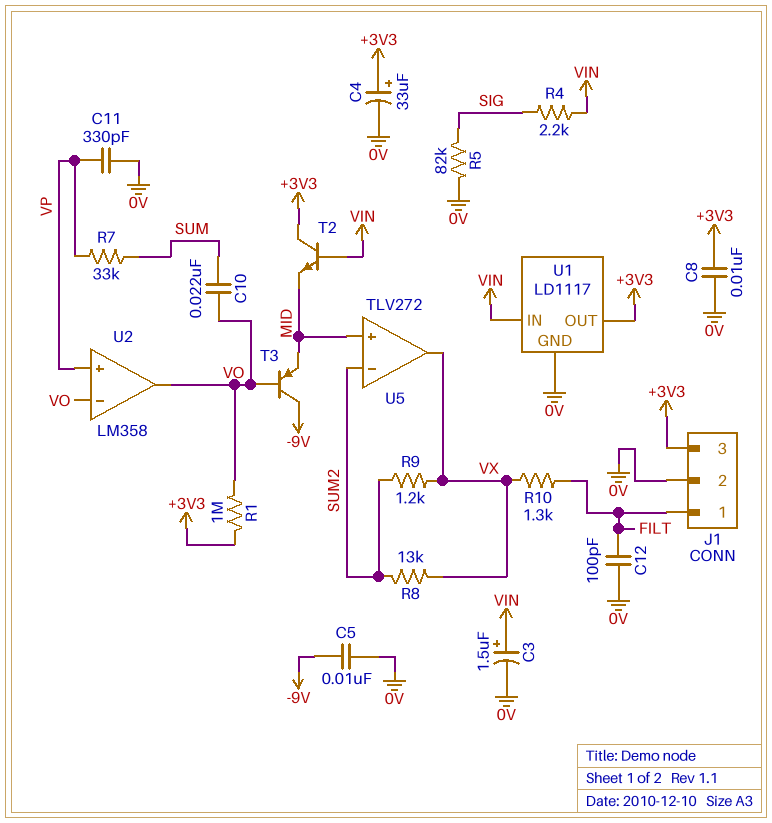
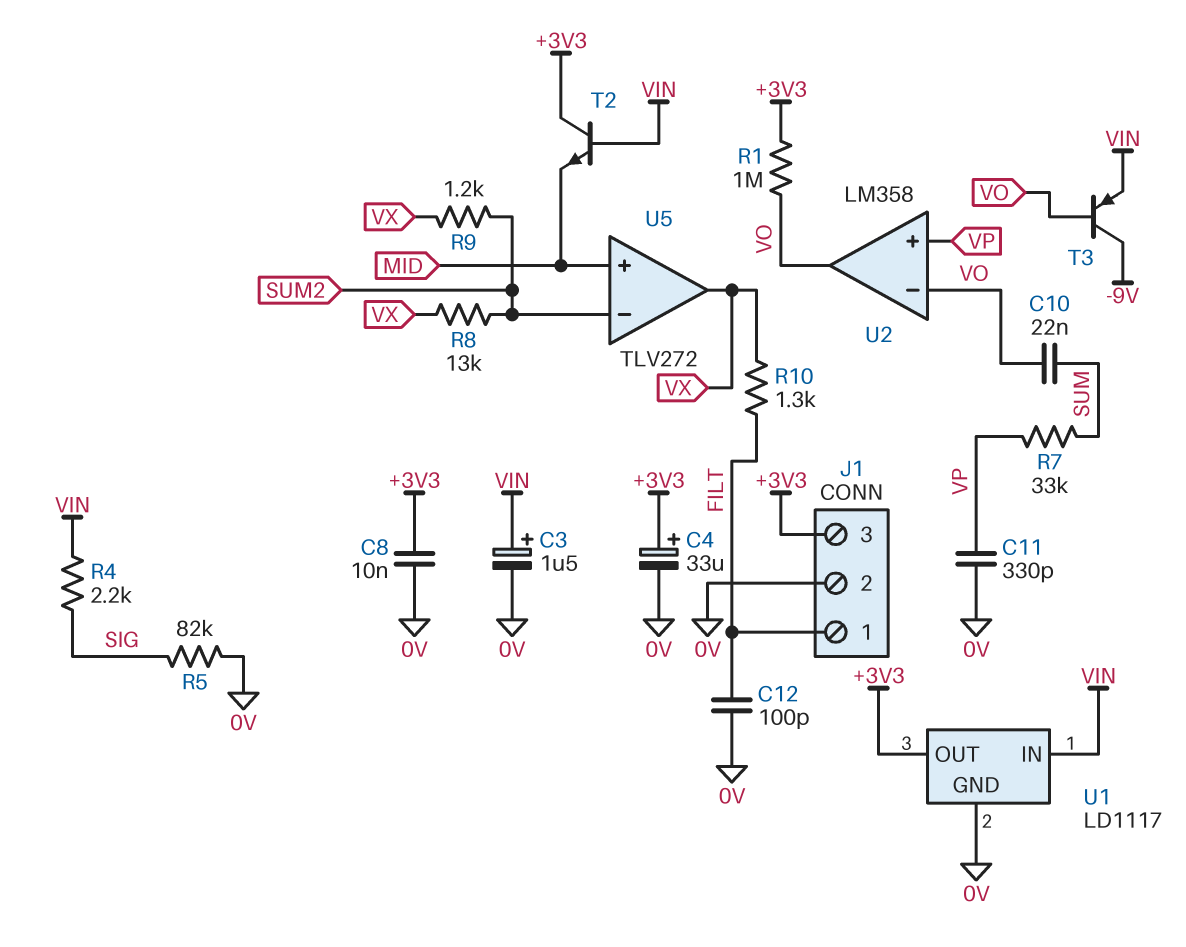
C5: 10nF (-9V, 0V) -> none
T3: PNP (B VO, C -9V, E MID) -> PNP (B VO, C -9V, E VIN)

